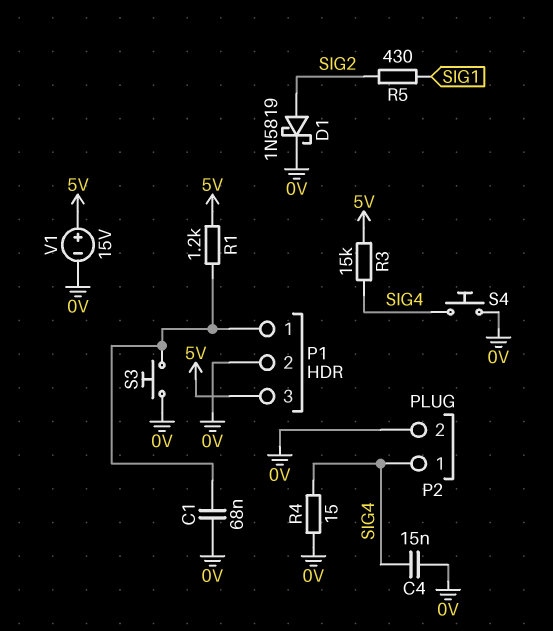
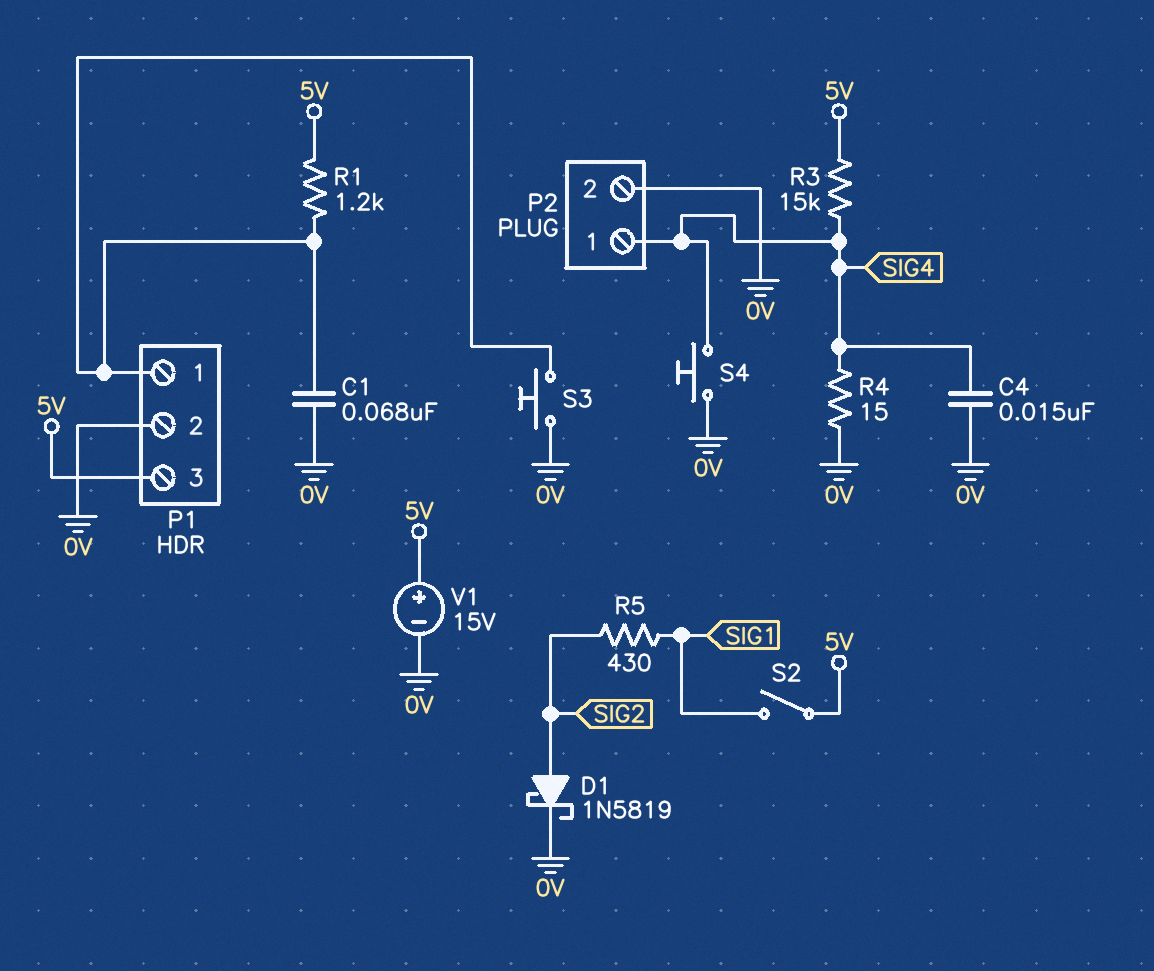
S2: none -> switch (5V, SIG1)

